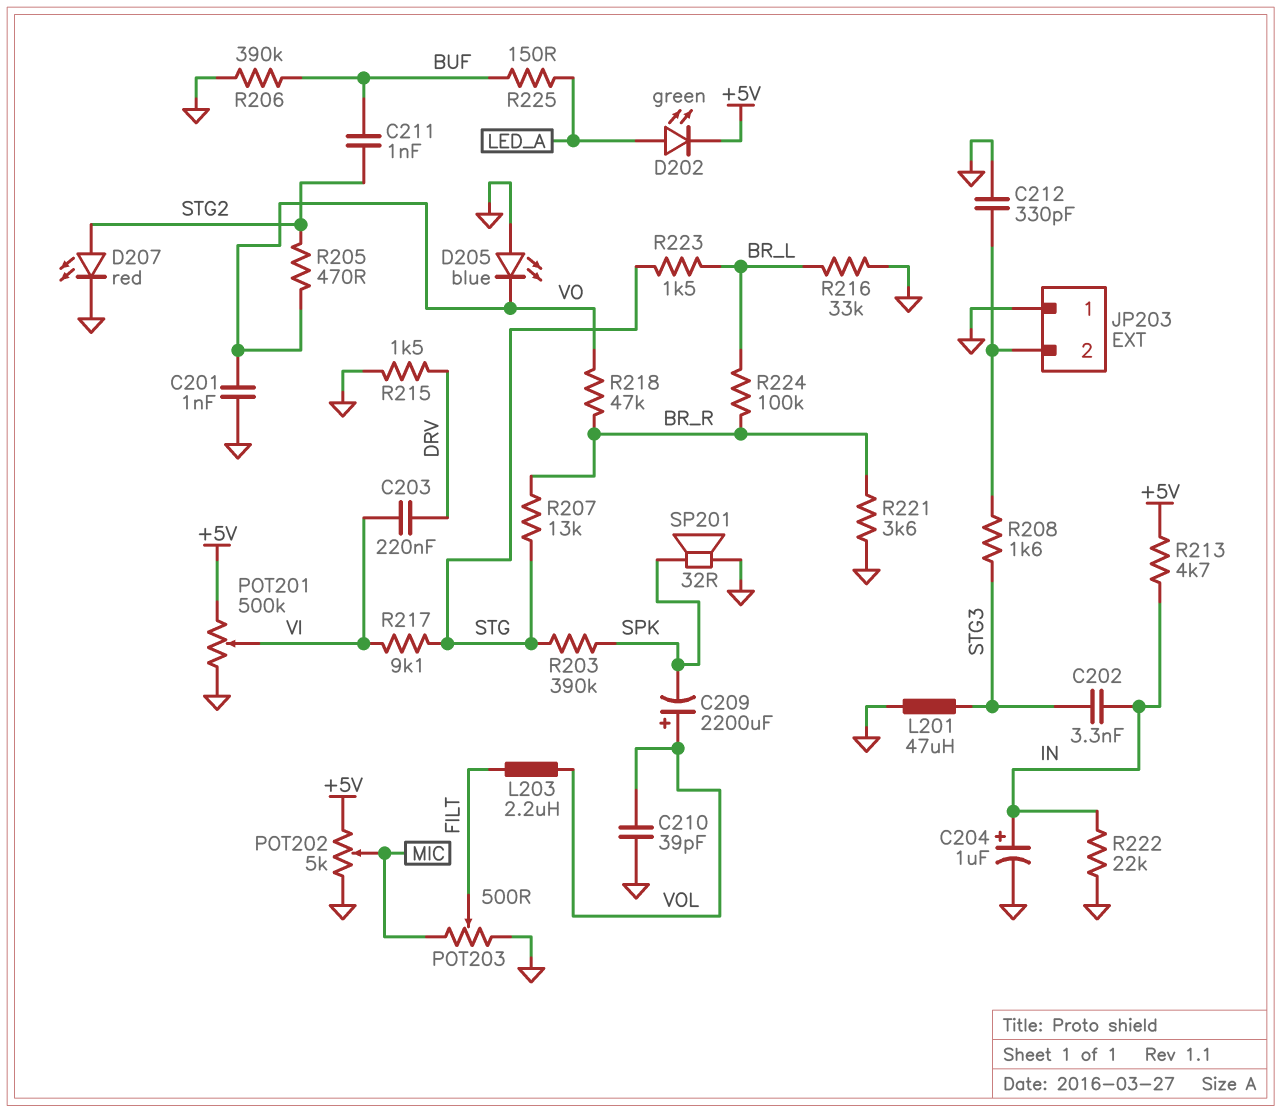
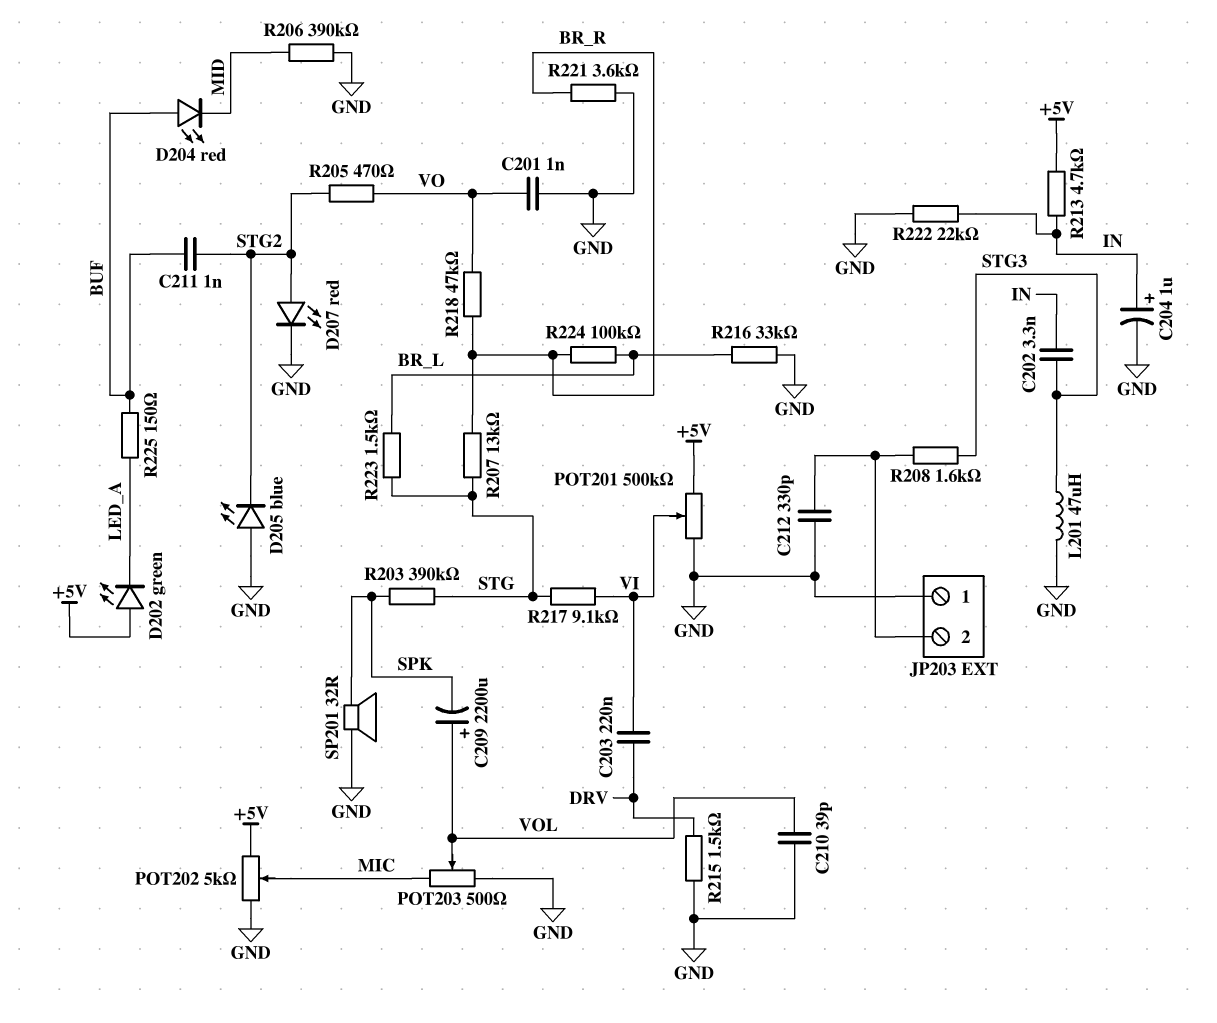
D202: LED green (A LED_A, K +5V) -> LED green (A +5V, K LED_A)
D204: none -> LED red (A BUF, K MID)
D205: LED blue (A GND, K VO) -> LED blue (A GND, K STG2)
L203: 2.2uH (FILT, VOL) -> none
POT203: 500 (GND, MIC, wiper FILT) -> 500 (GND, MIC, wiper VOL)
R206: 390k (BUF, GND) -> 390k (GND, MID)

